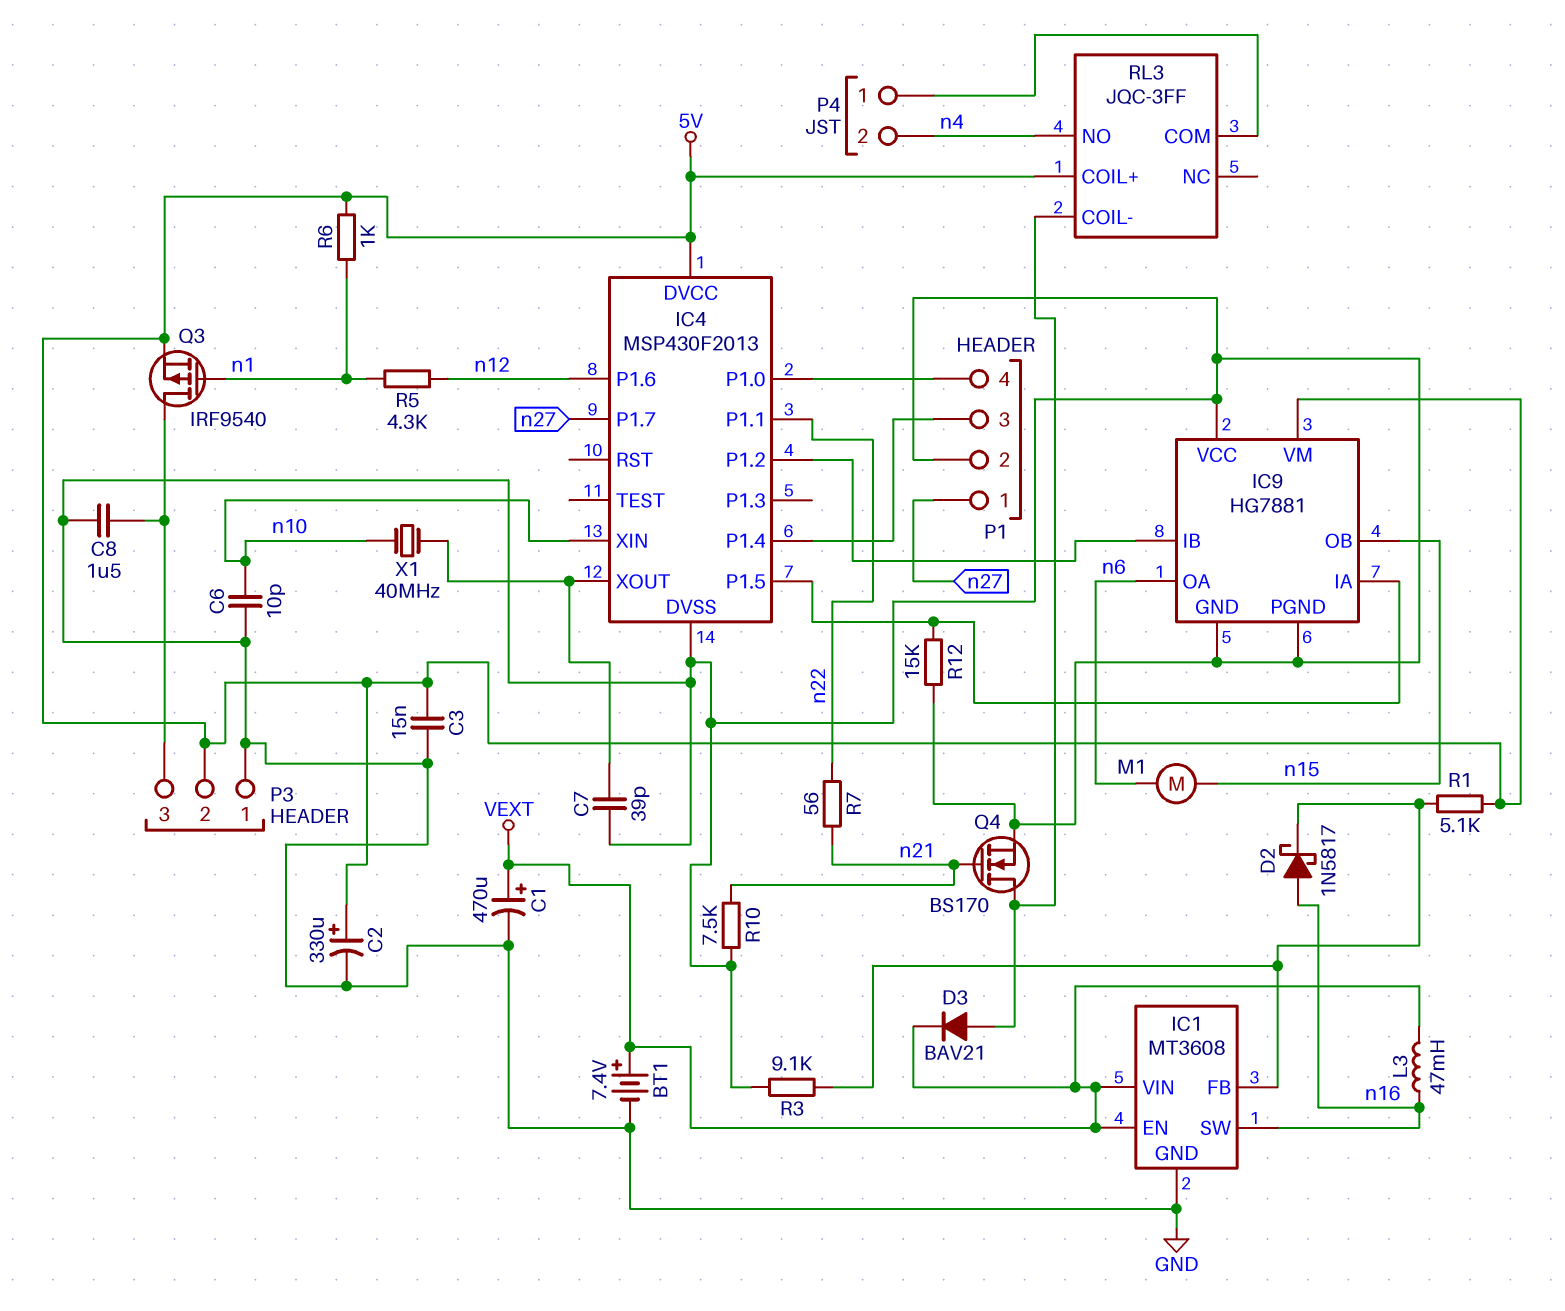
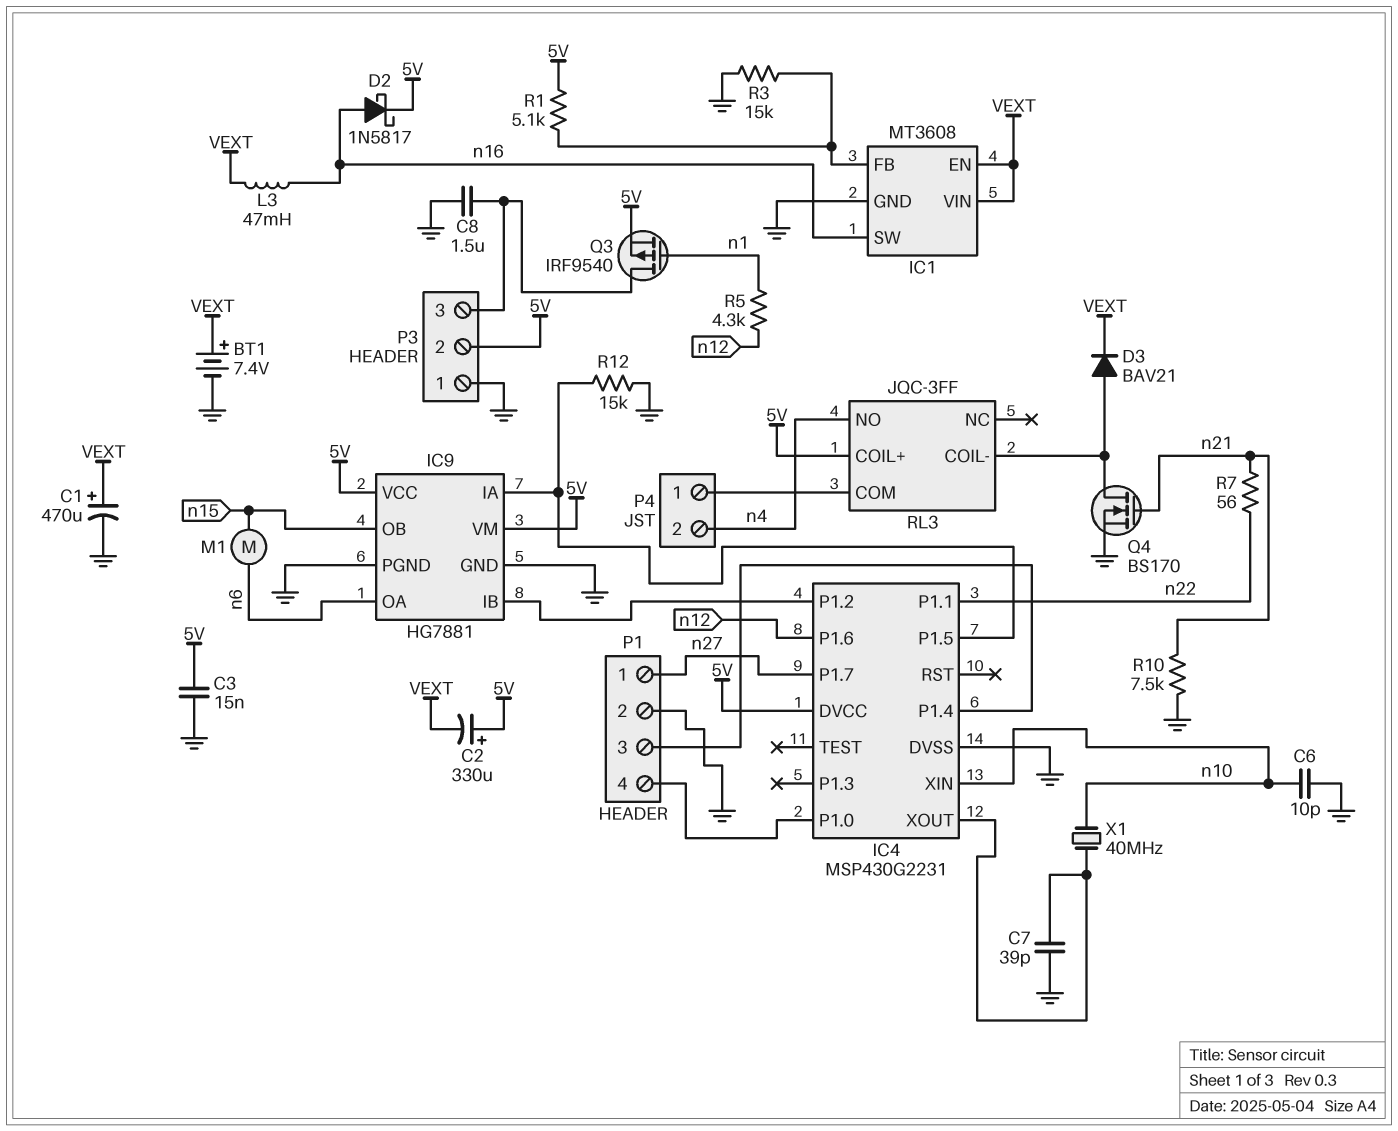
C2: 330uF (plus 5V, minus GND) -> 330uF (plus 5V, minus VEXT)
D2: schottky 1N5817 (A n16, K IC1/FB) -> schottky 1N5817 (A n16, K 5V)
IC4: MSP430F2013 -> MSP430G2231
IC9 pin VCC: GND -> 5V
R3: 9.1k (GND, IC1/FB) -> 15k (GND, IC1/FB)
R6: 1k (5V, n1) -> none

